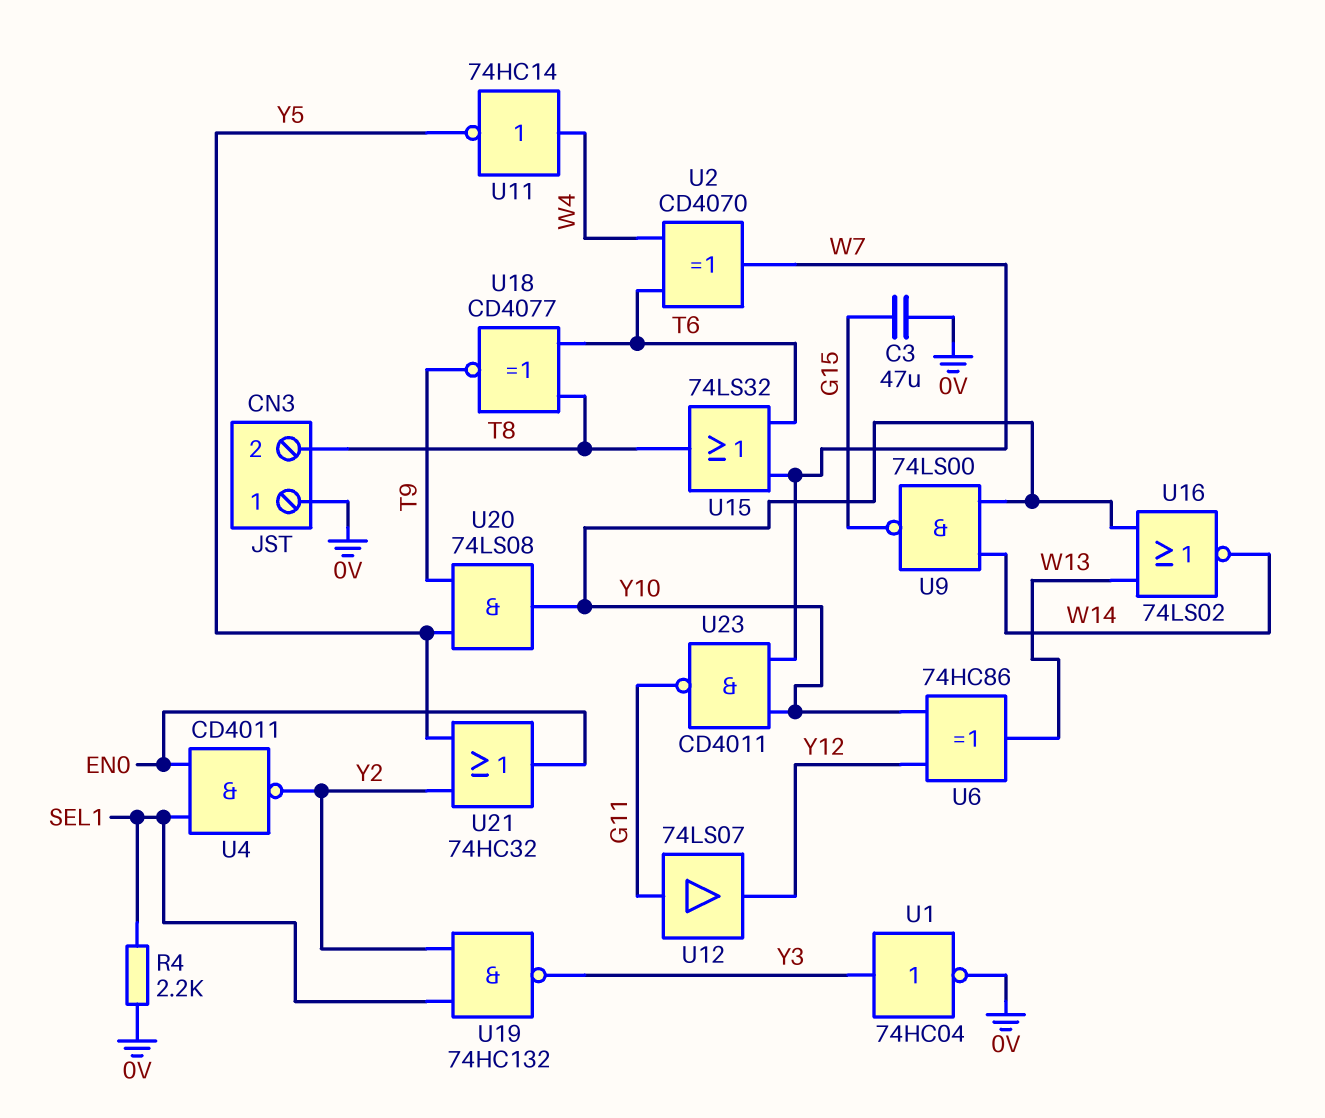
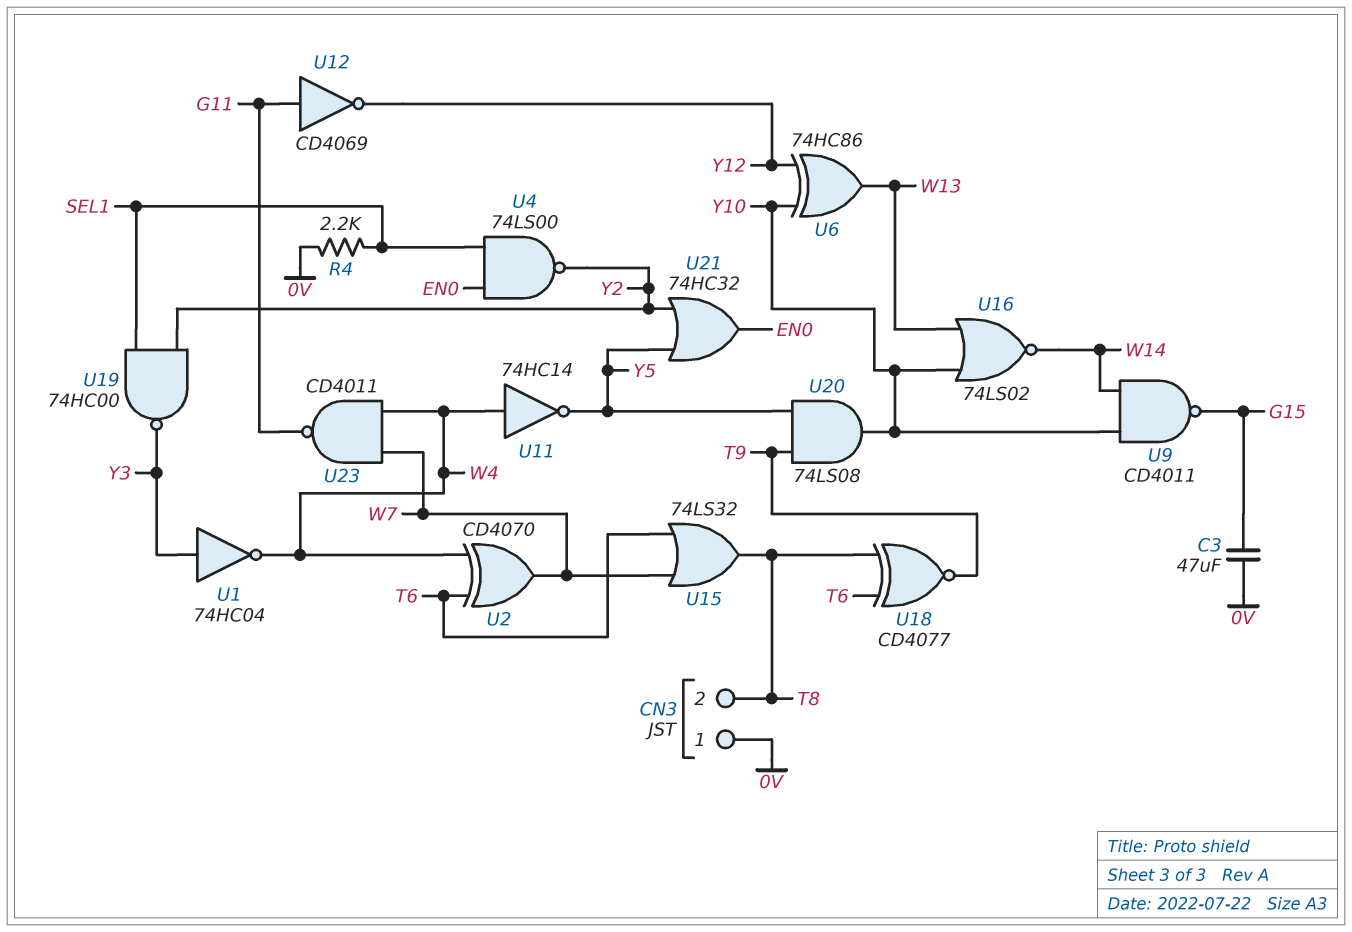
U1: NOT 74HC04 (in Y3, out 0V) -> NOT 74HC04 (in Y3, out W4)
U4: NAND CD4011 (in EN0, in SEL1, out Y2) -> NAND 74LS00 (in EN0, in SEL1, out Y2)
U9: NAND 74LS00 (in W14, in Y10, out G15) -> NAND CD4011 (in W14, in Y10, out G15)
U12: buffer 74LS07 (in G11, out Y12) -> NOT CD4069 (in G11, out Y12)
U19: NAND 74HC132 (in SEL1, in Y2, out Y3) -> NAND 74HC00 (in SEL1, in Y2, out Y3)
U23: NAND CD4011 (in W7, in Y10, out G11) -> NAND CD4011 (in W4, in W7, out G11)

